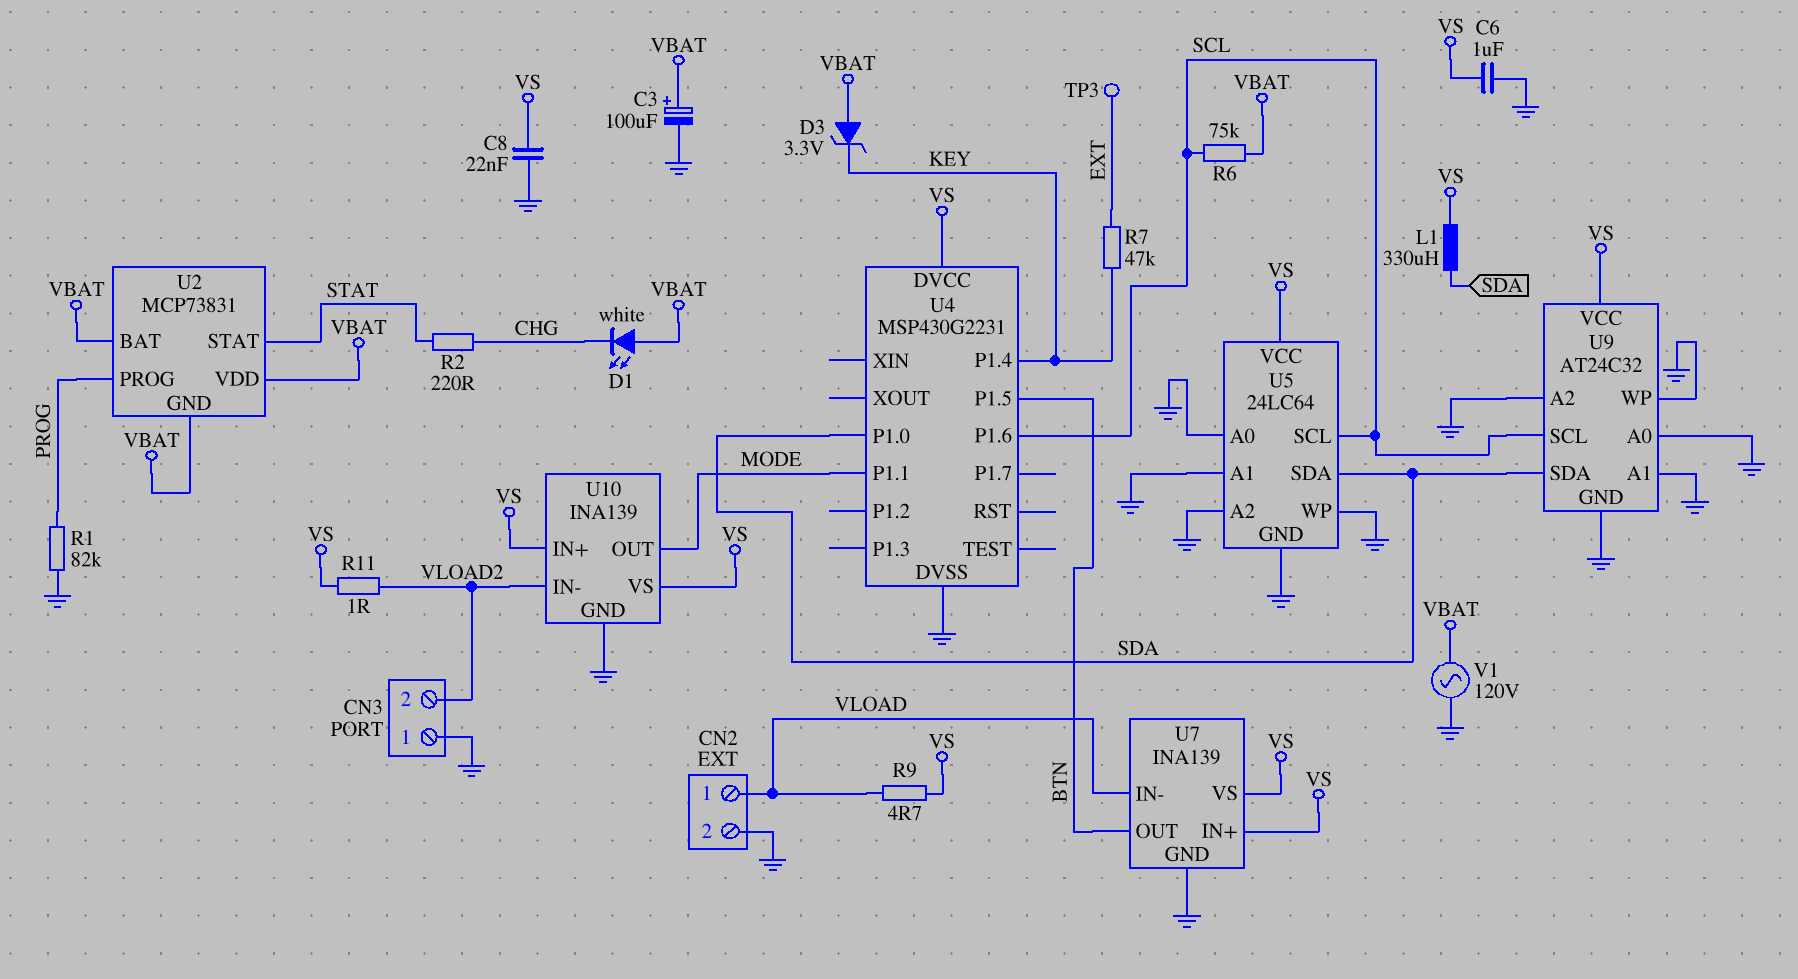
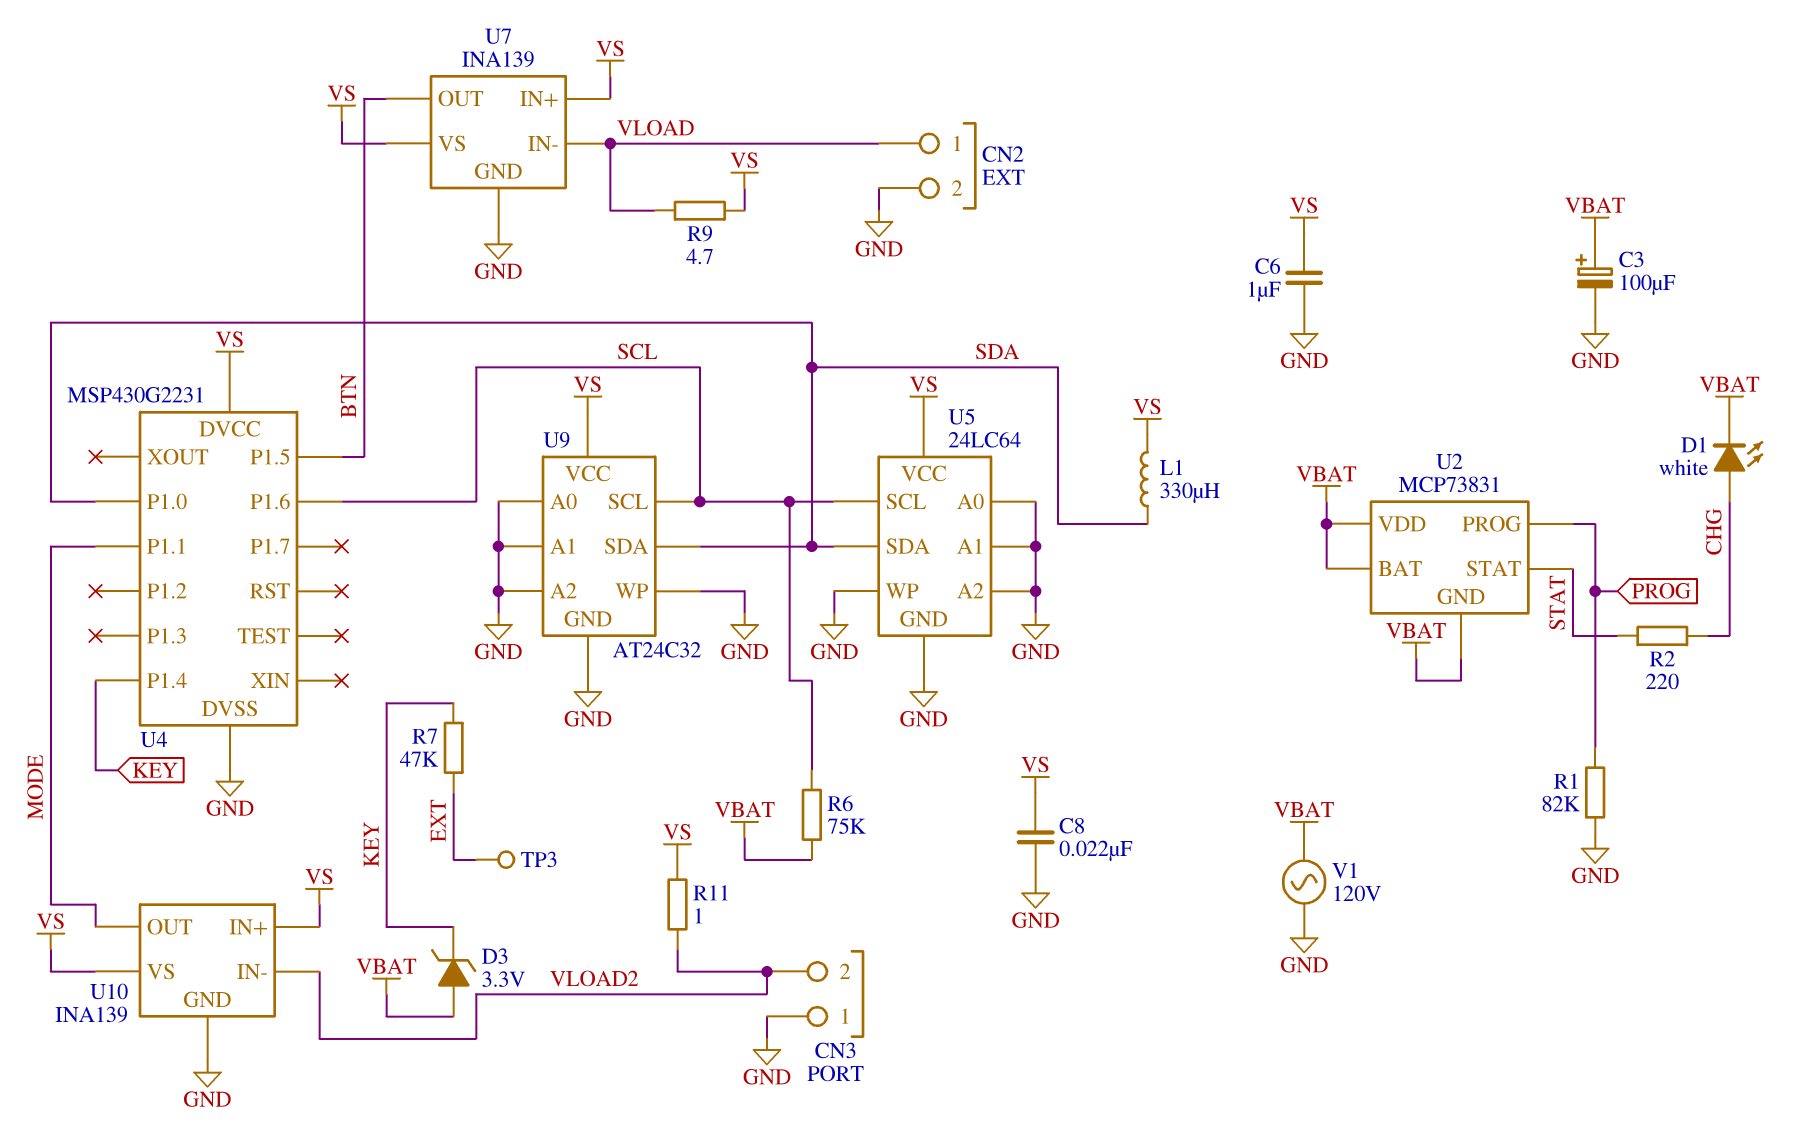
D1: LED white (A VBAT, K CHG) -> LED white (A CHG, K VBAT)

